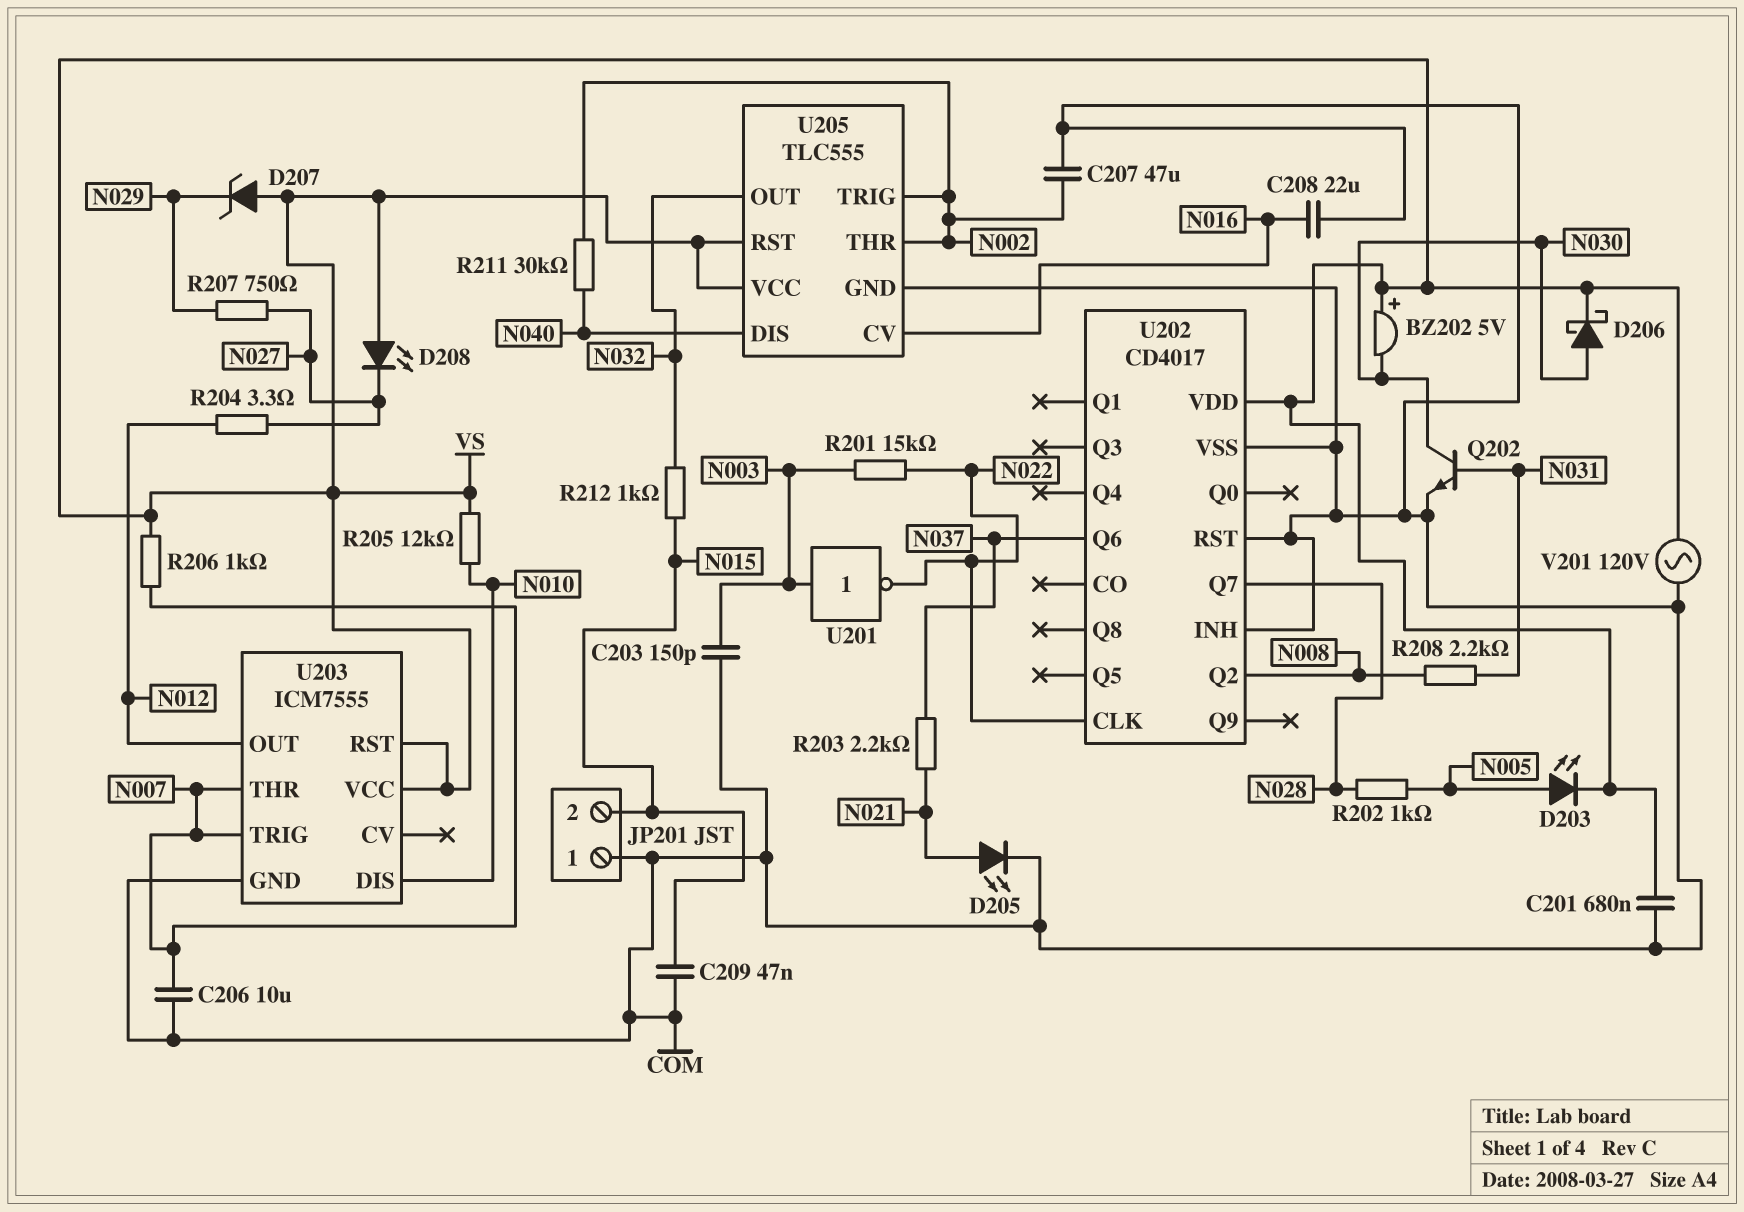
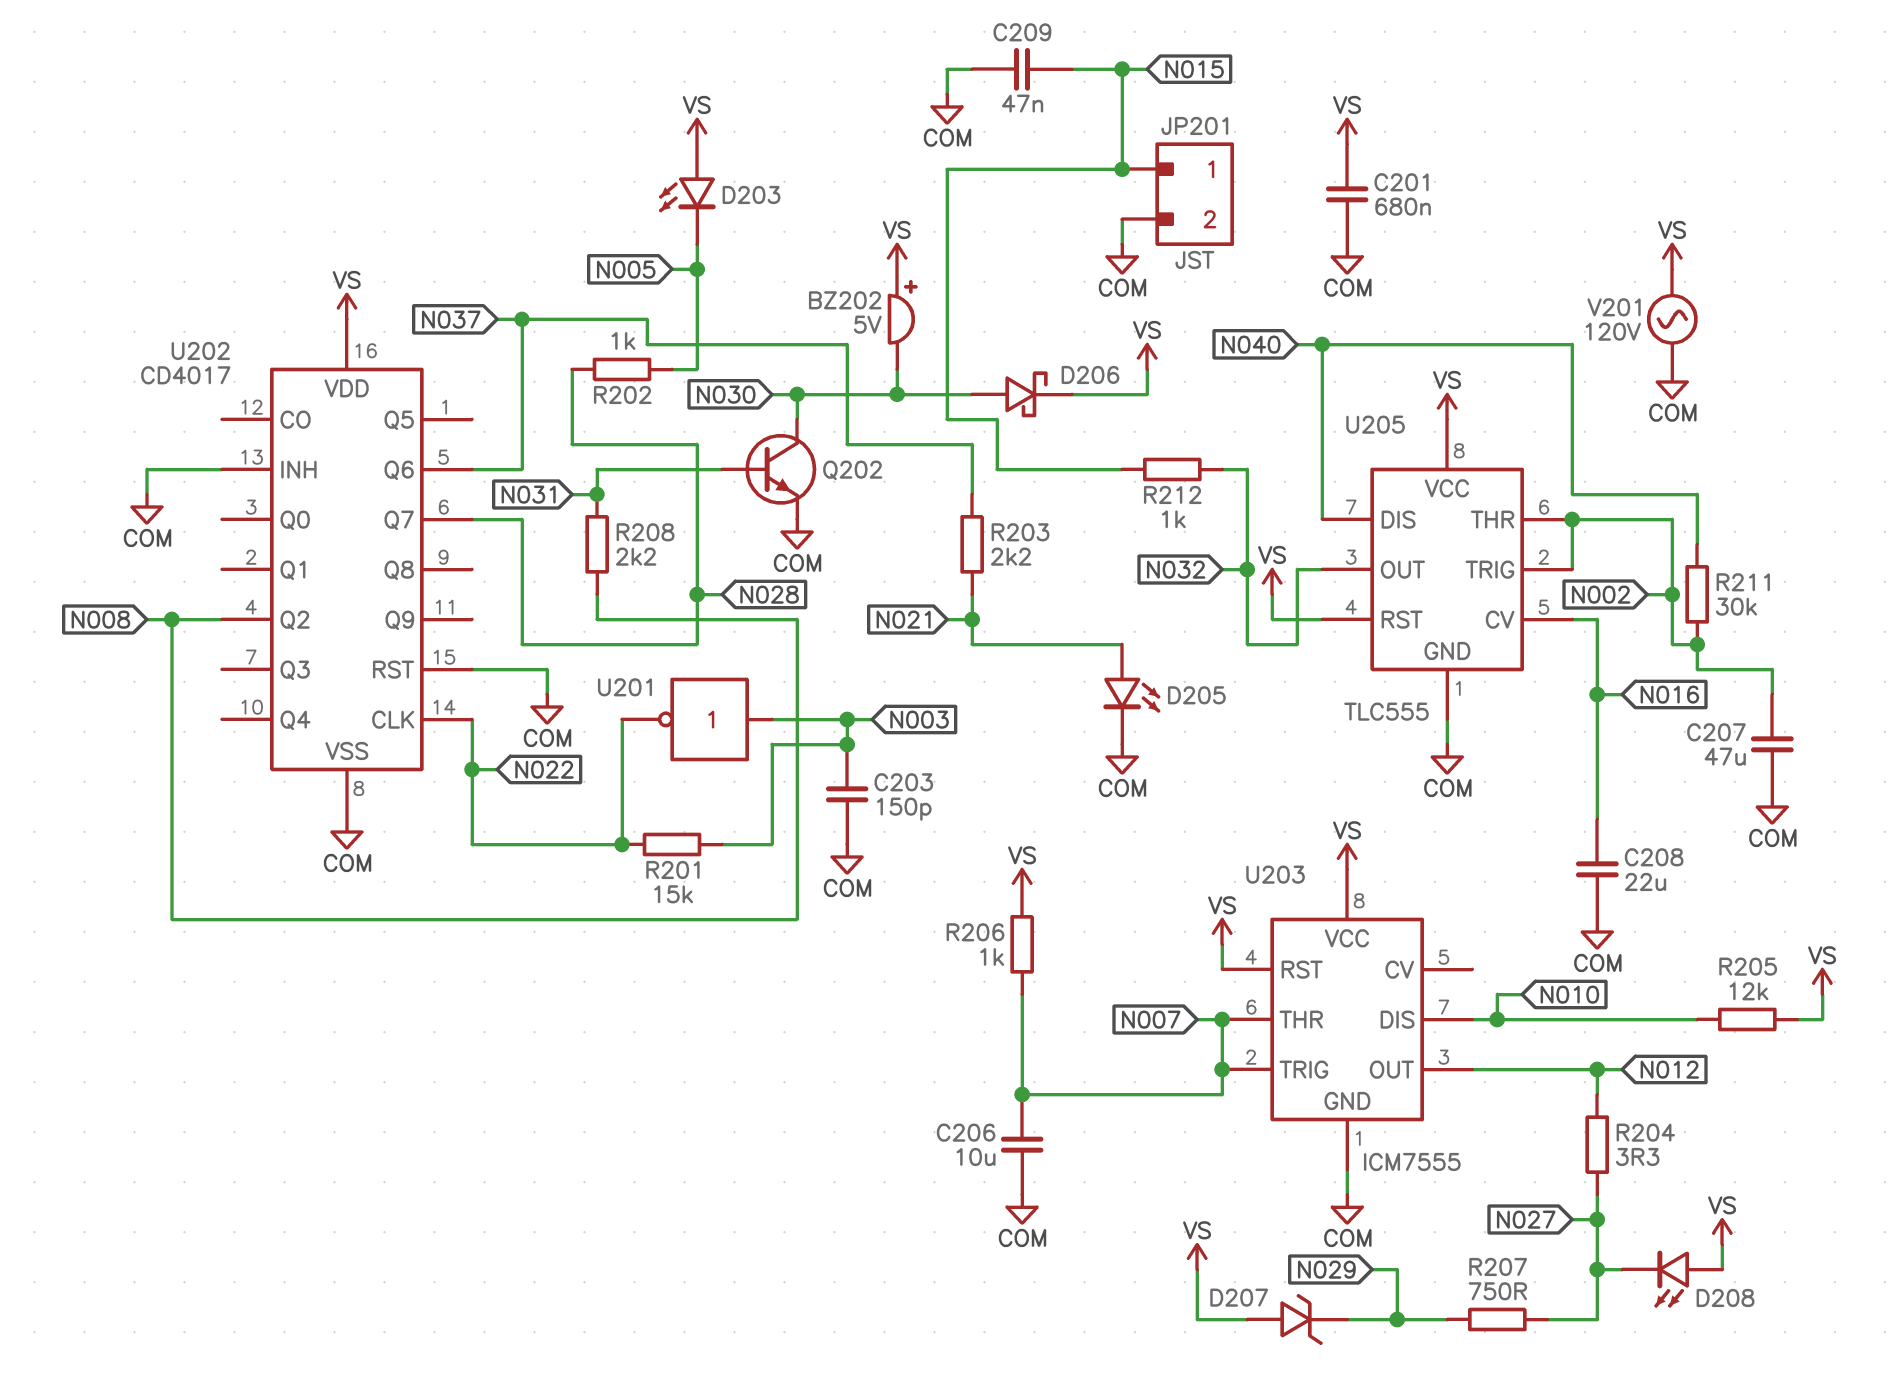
D203: LED (A N005, K VS) -> LED (A VS, K N005)
JP201 pin 1: COM -> N015
JP201 pin 2: N015 -> COM

